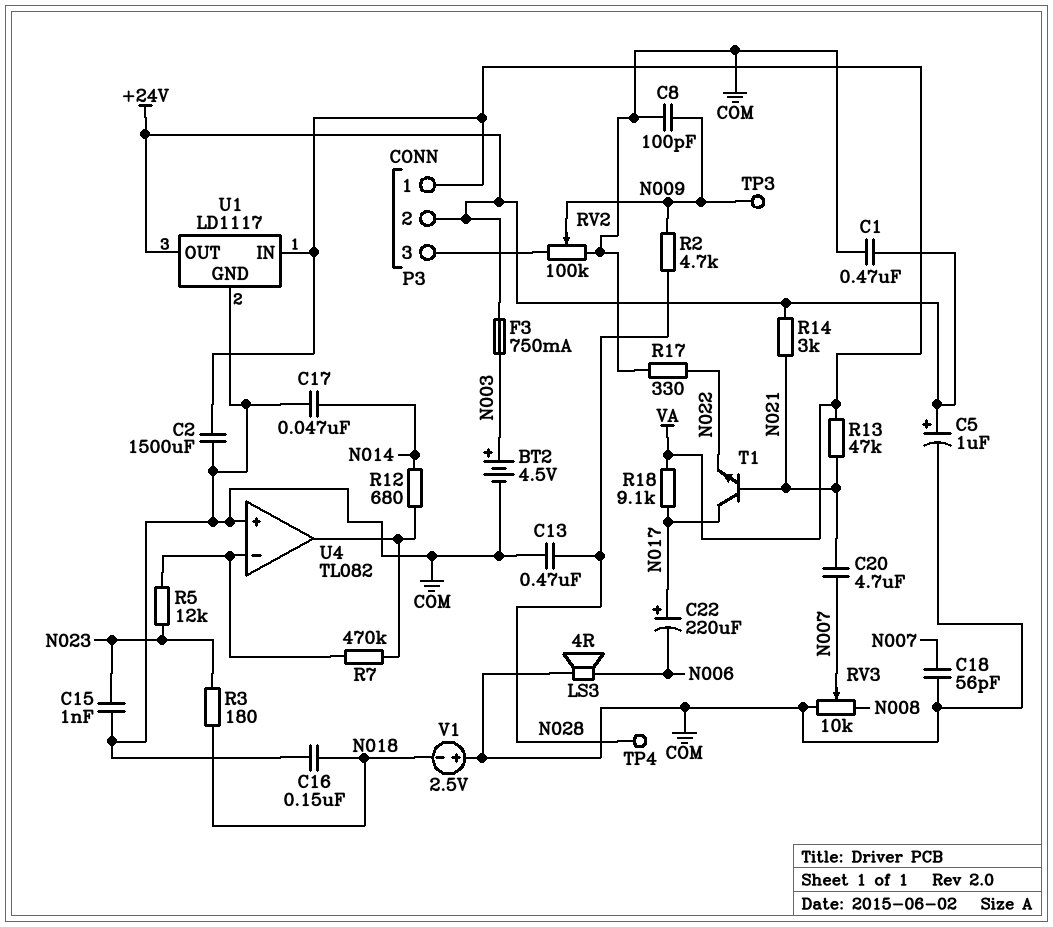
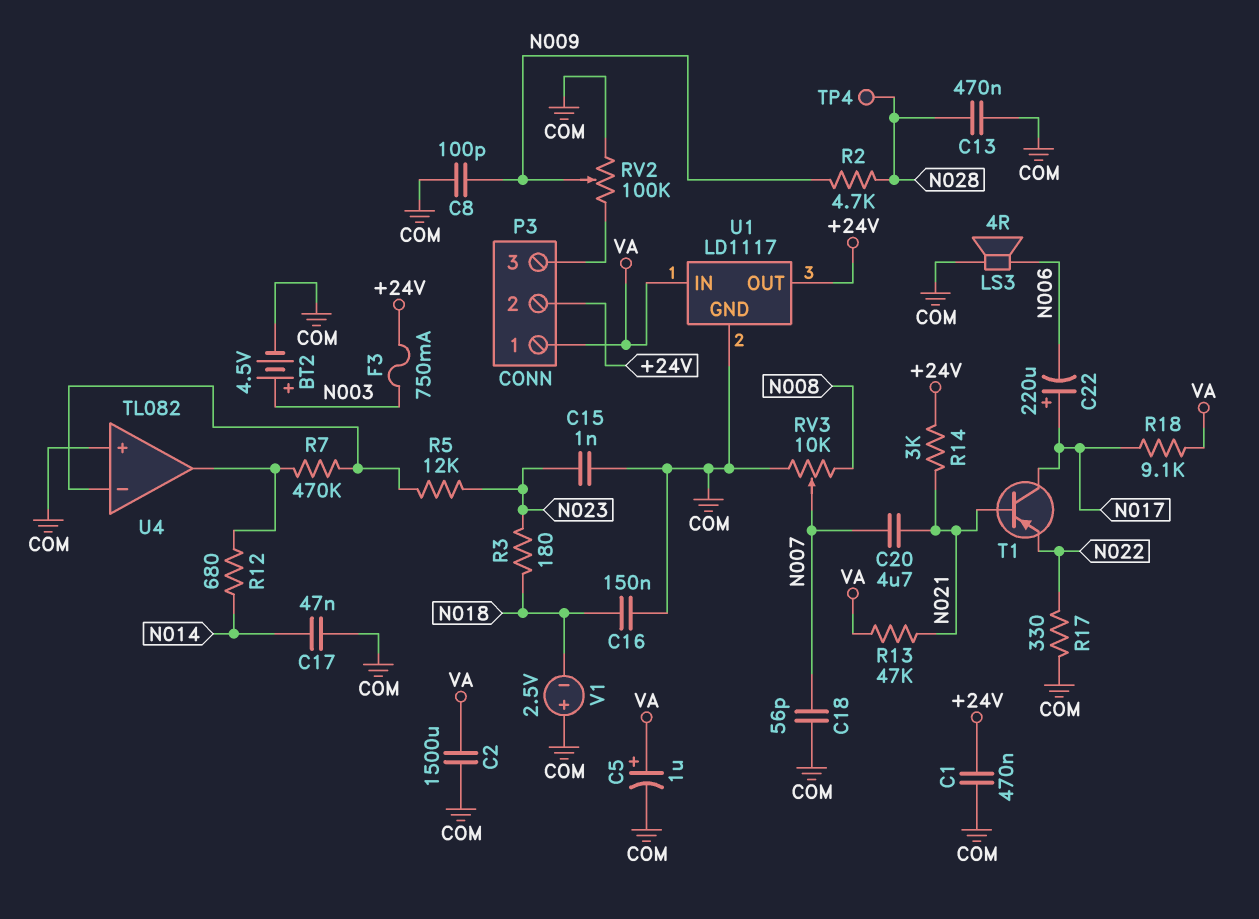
C5: 1uF (plus +24V, minus COM) -> 1uF (plus VA, minus COM)
T1: NPN (B N021, C N017, E N022) -> PNP (B N021, C N017, E N022)
TP3: test point (N009) -> none

